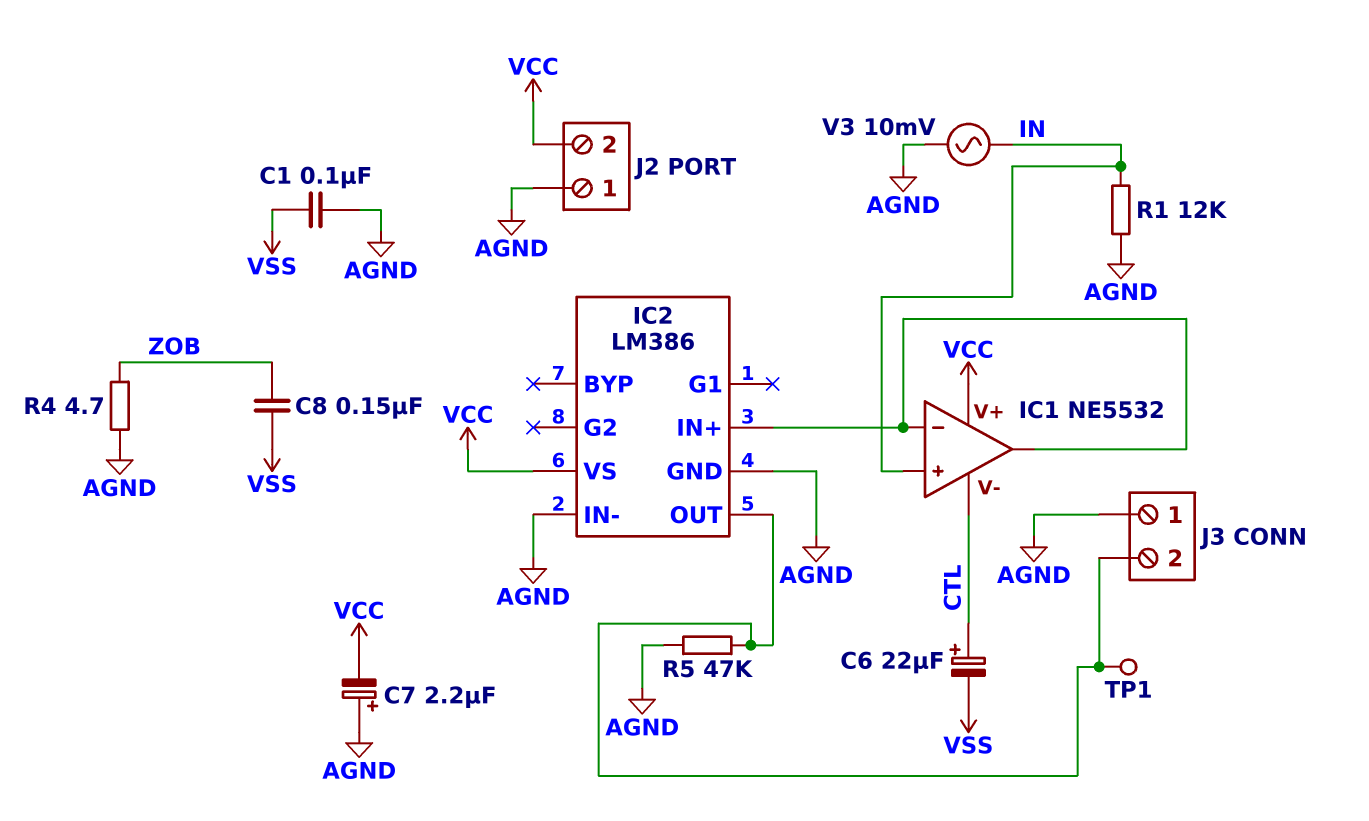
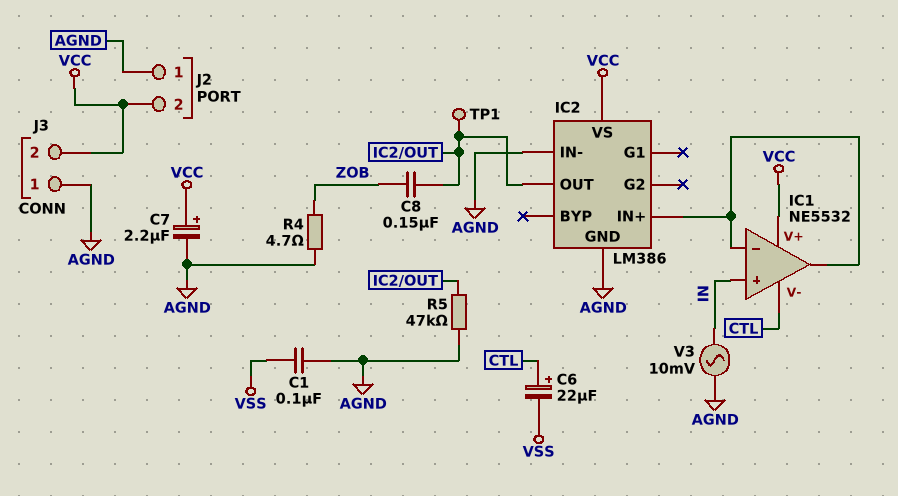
C7: 2.2uF (plus AGND, minus VCC) -> 2.2uF (plus VCC, minus AGND)
C8: 150nF (VSS, ZOB) -> 150nF (IC2/OUT, ZOB)
J3 pin 2: IC2/OUT -> VCC
R1: 12k (AGND, IN) -> none

